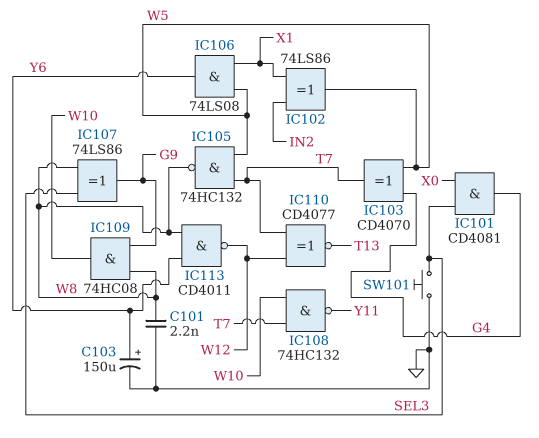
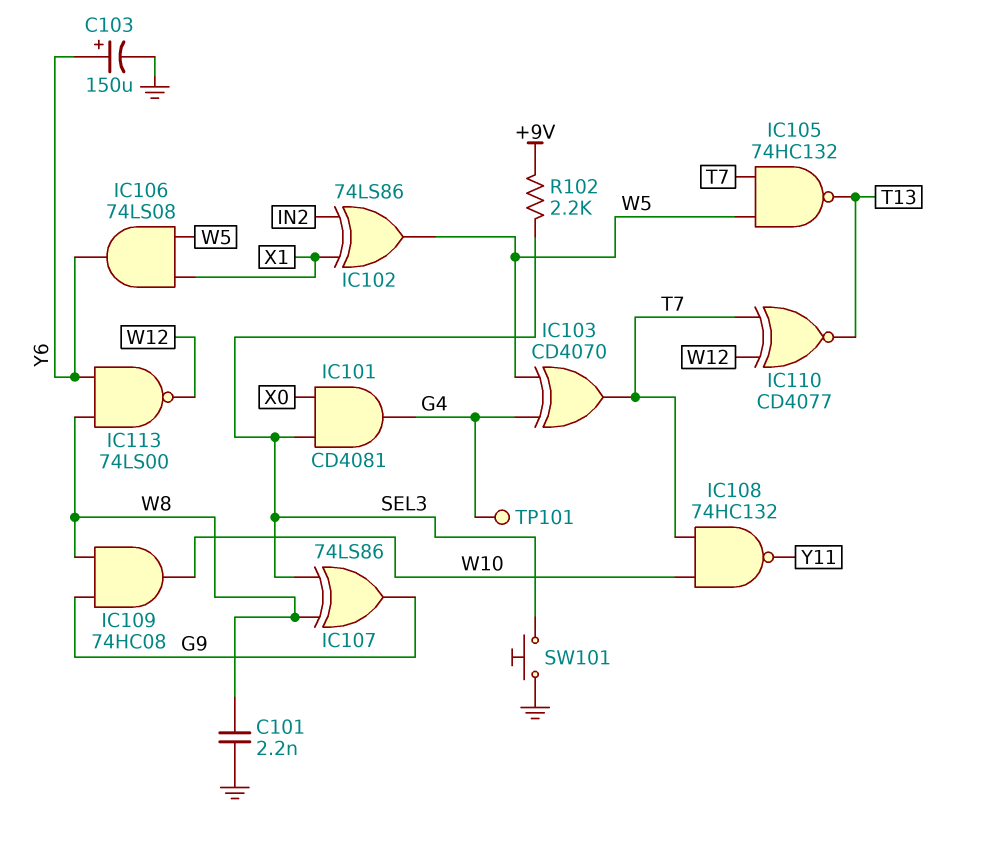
IC105: NAND 74HC132 (in T7, in W5, out W8) -> NAND 74HC132 (in T7, in W5, out T13)
IC113: NAND CD4011 (in W8, in Y6, out W12) -> NAND 74LS00 (in W8, in Y6, out W12)
R102: none -> 2.2k (+9V, SEL3)
TP101: none -> test point (G4)

